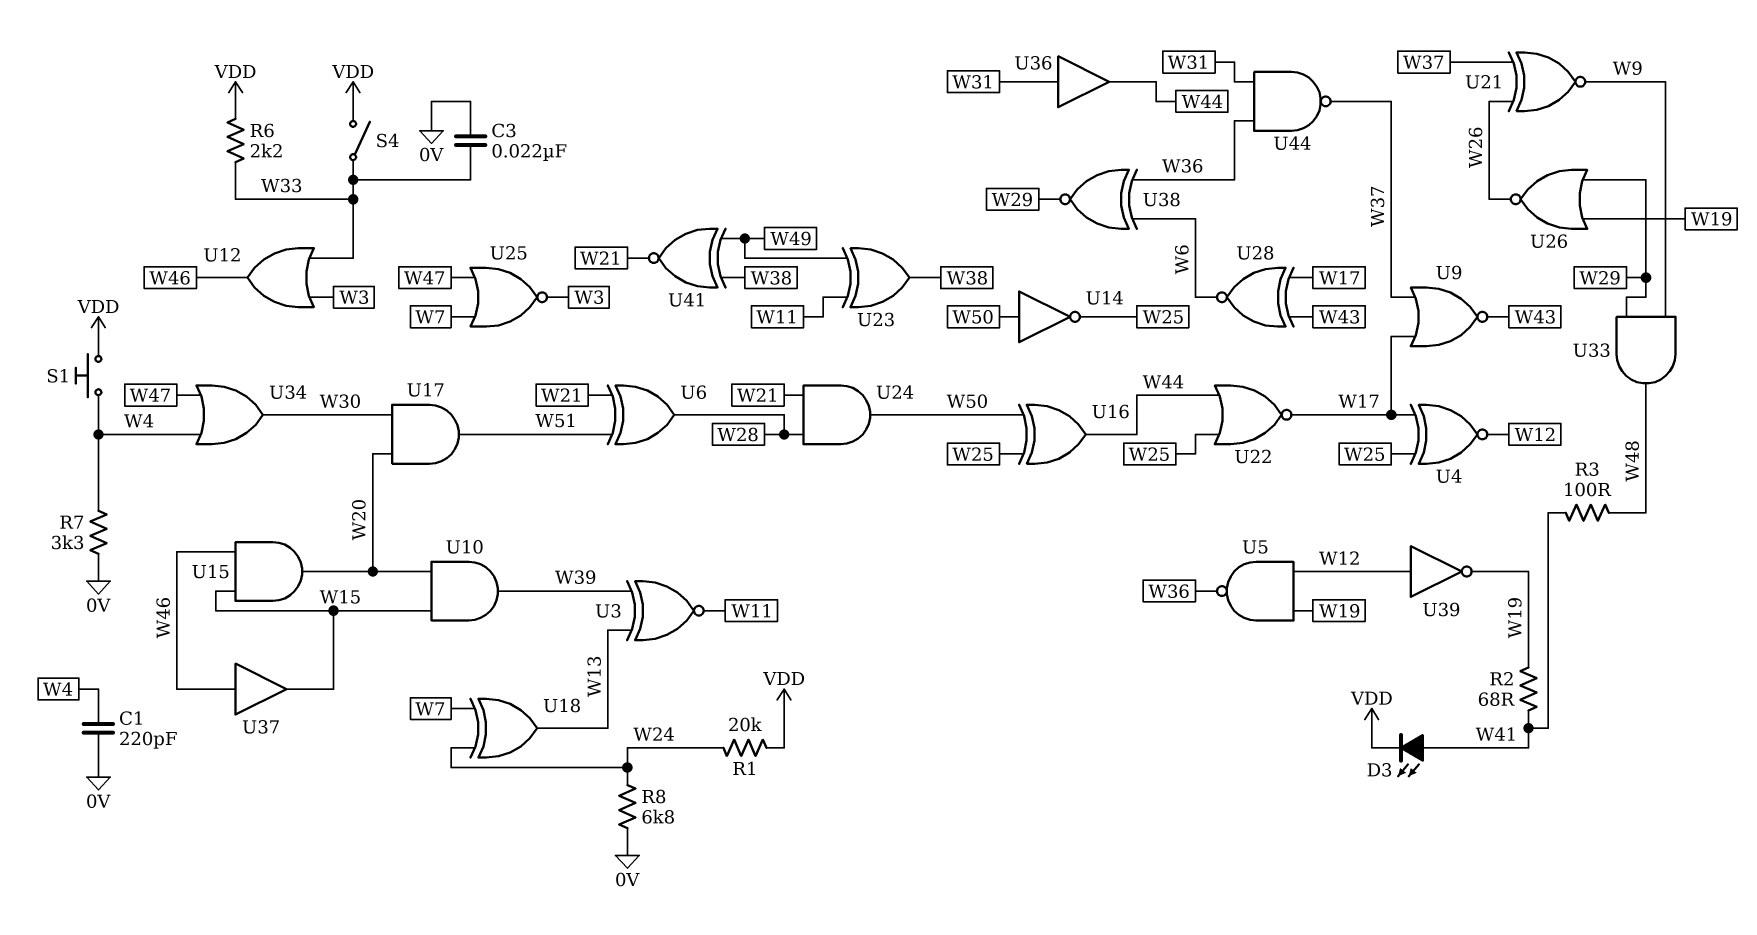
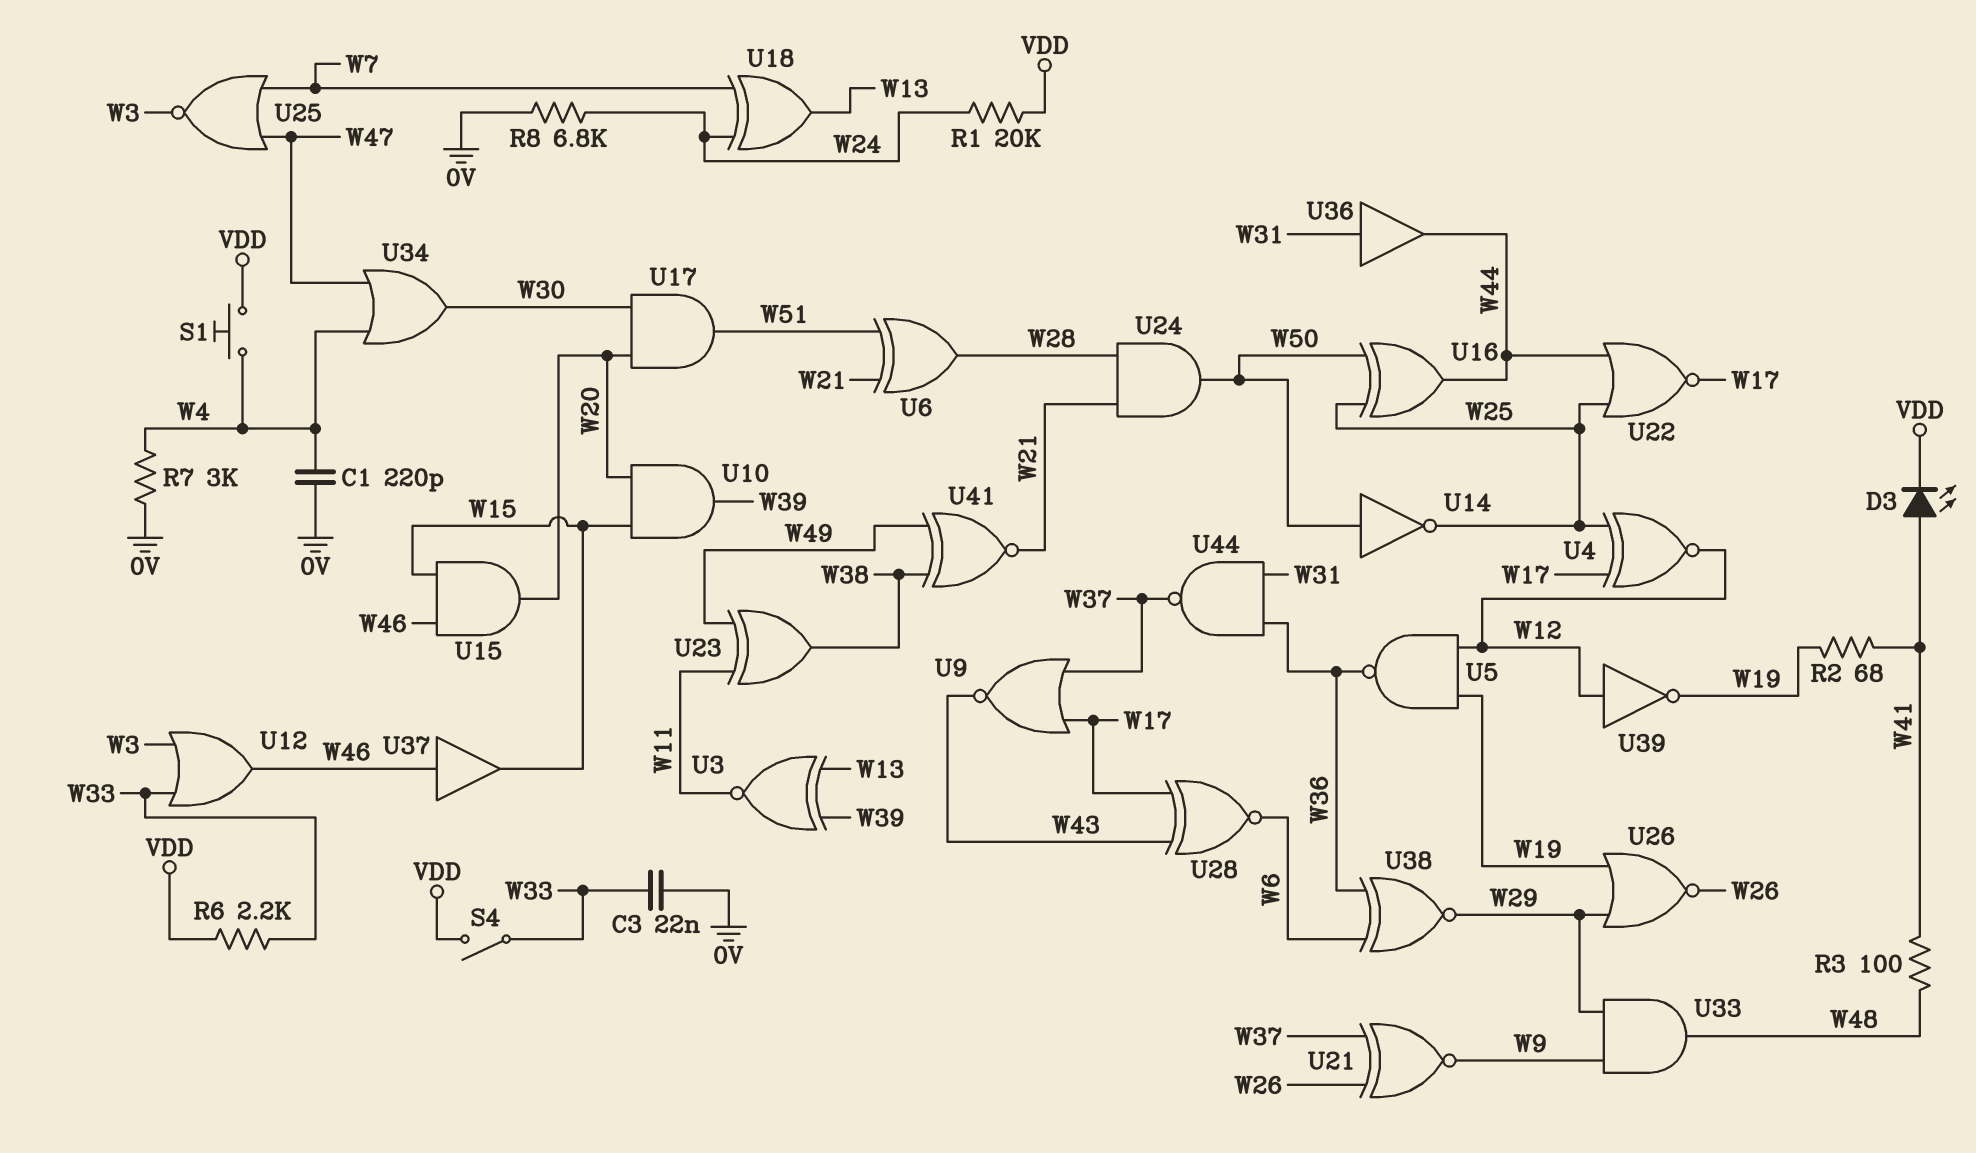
R7: 3.3k (0V, W4) -> 3k (0V, W4)

